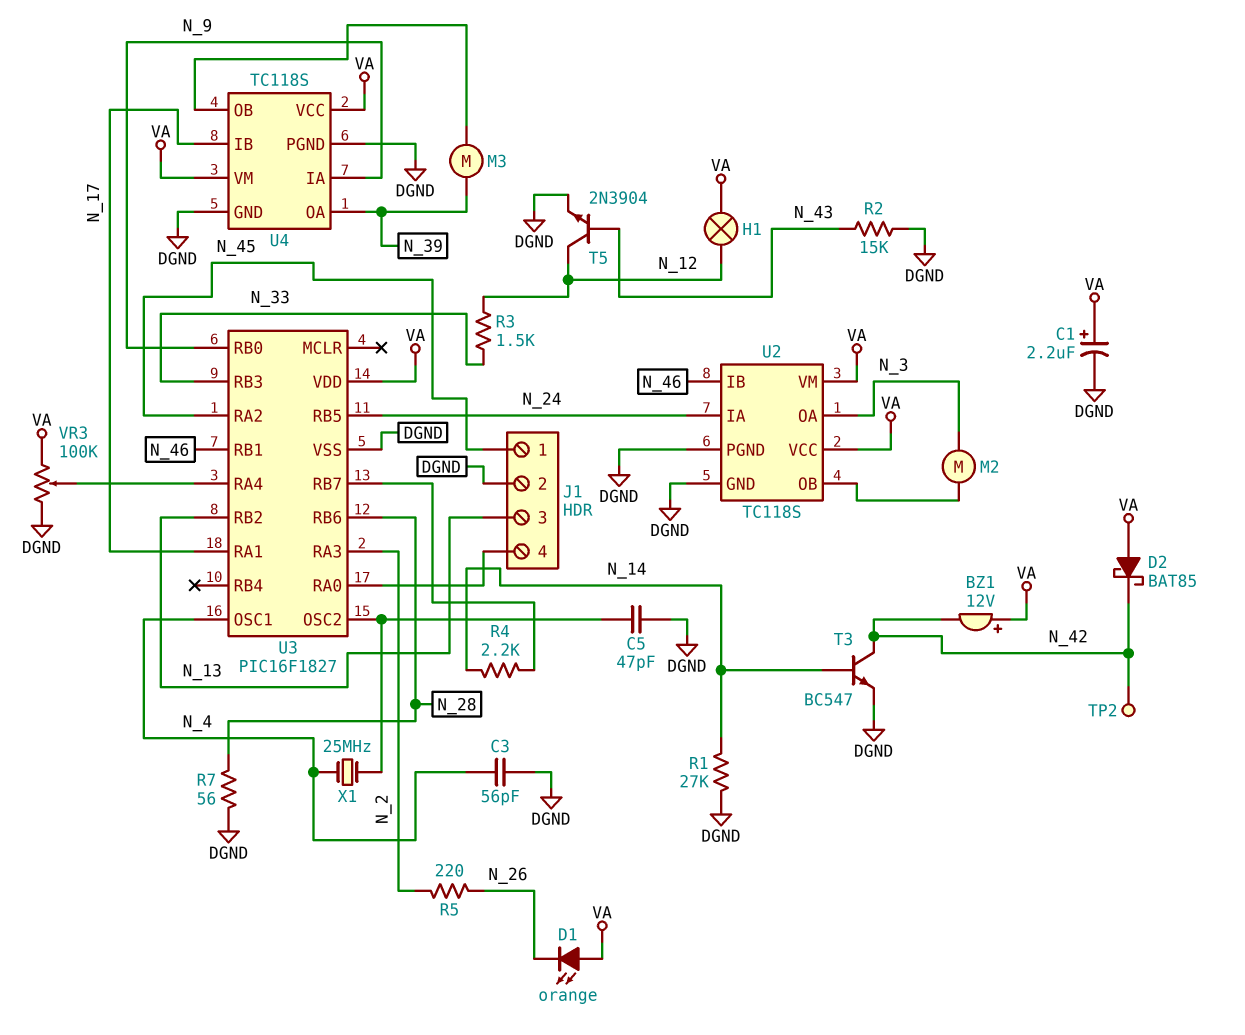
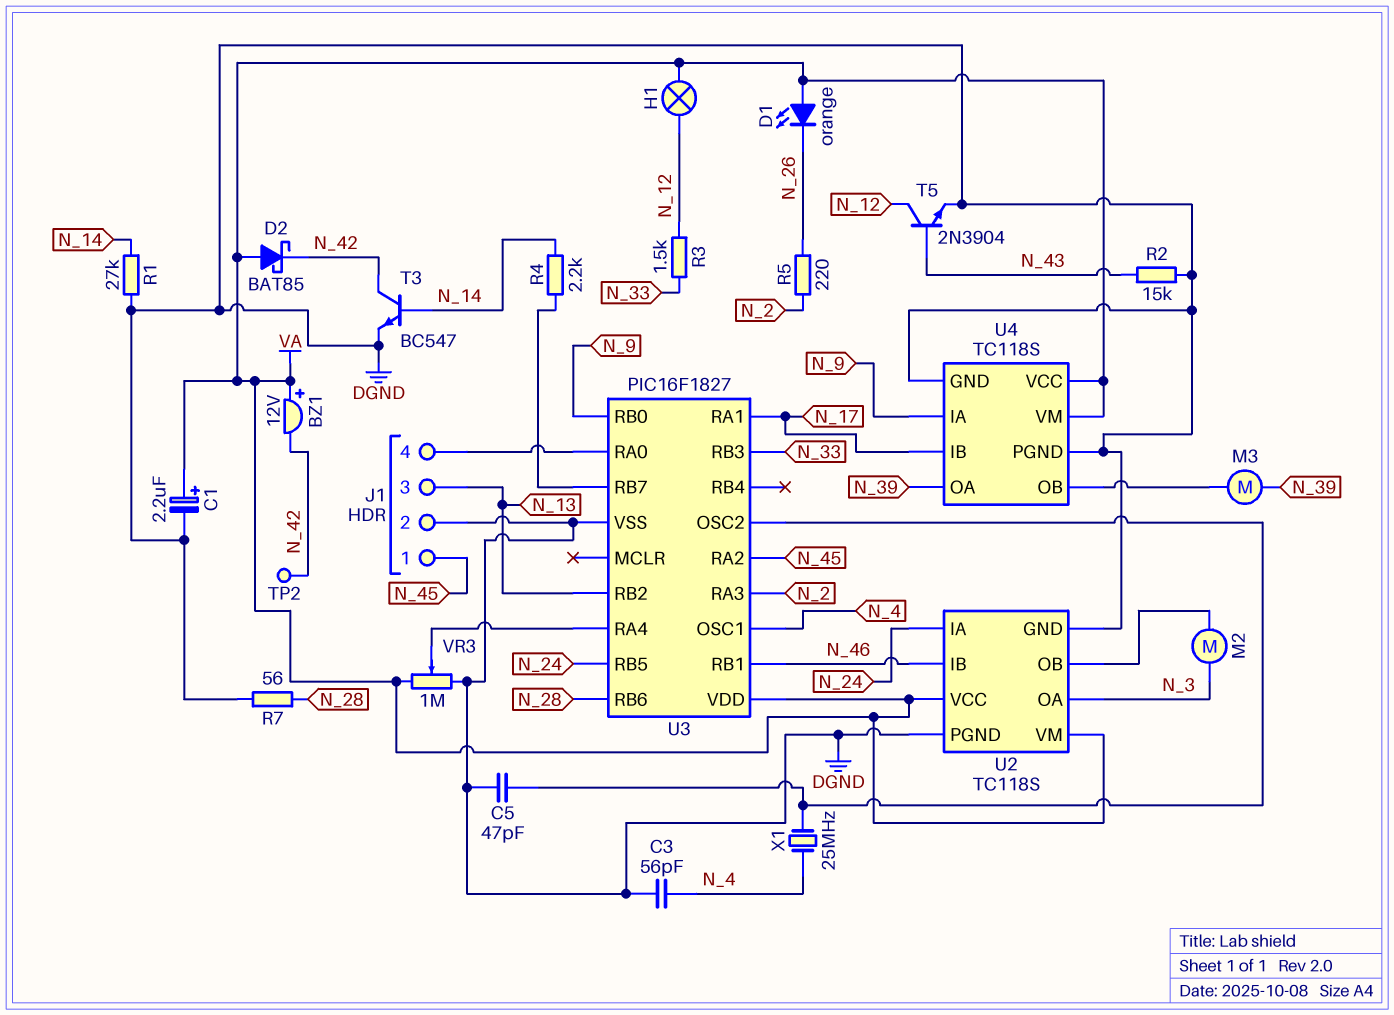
VR3: 100k (DGND, VA, wiper U3/RA4) -> 1M (DGND, VA, wiper U3/RA4)

